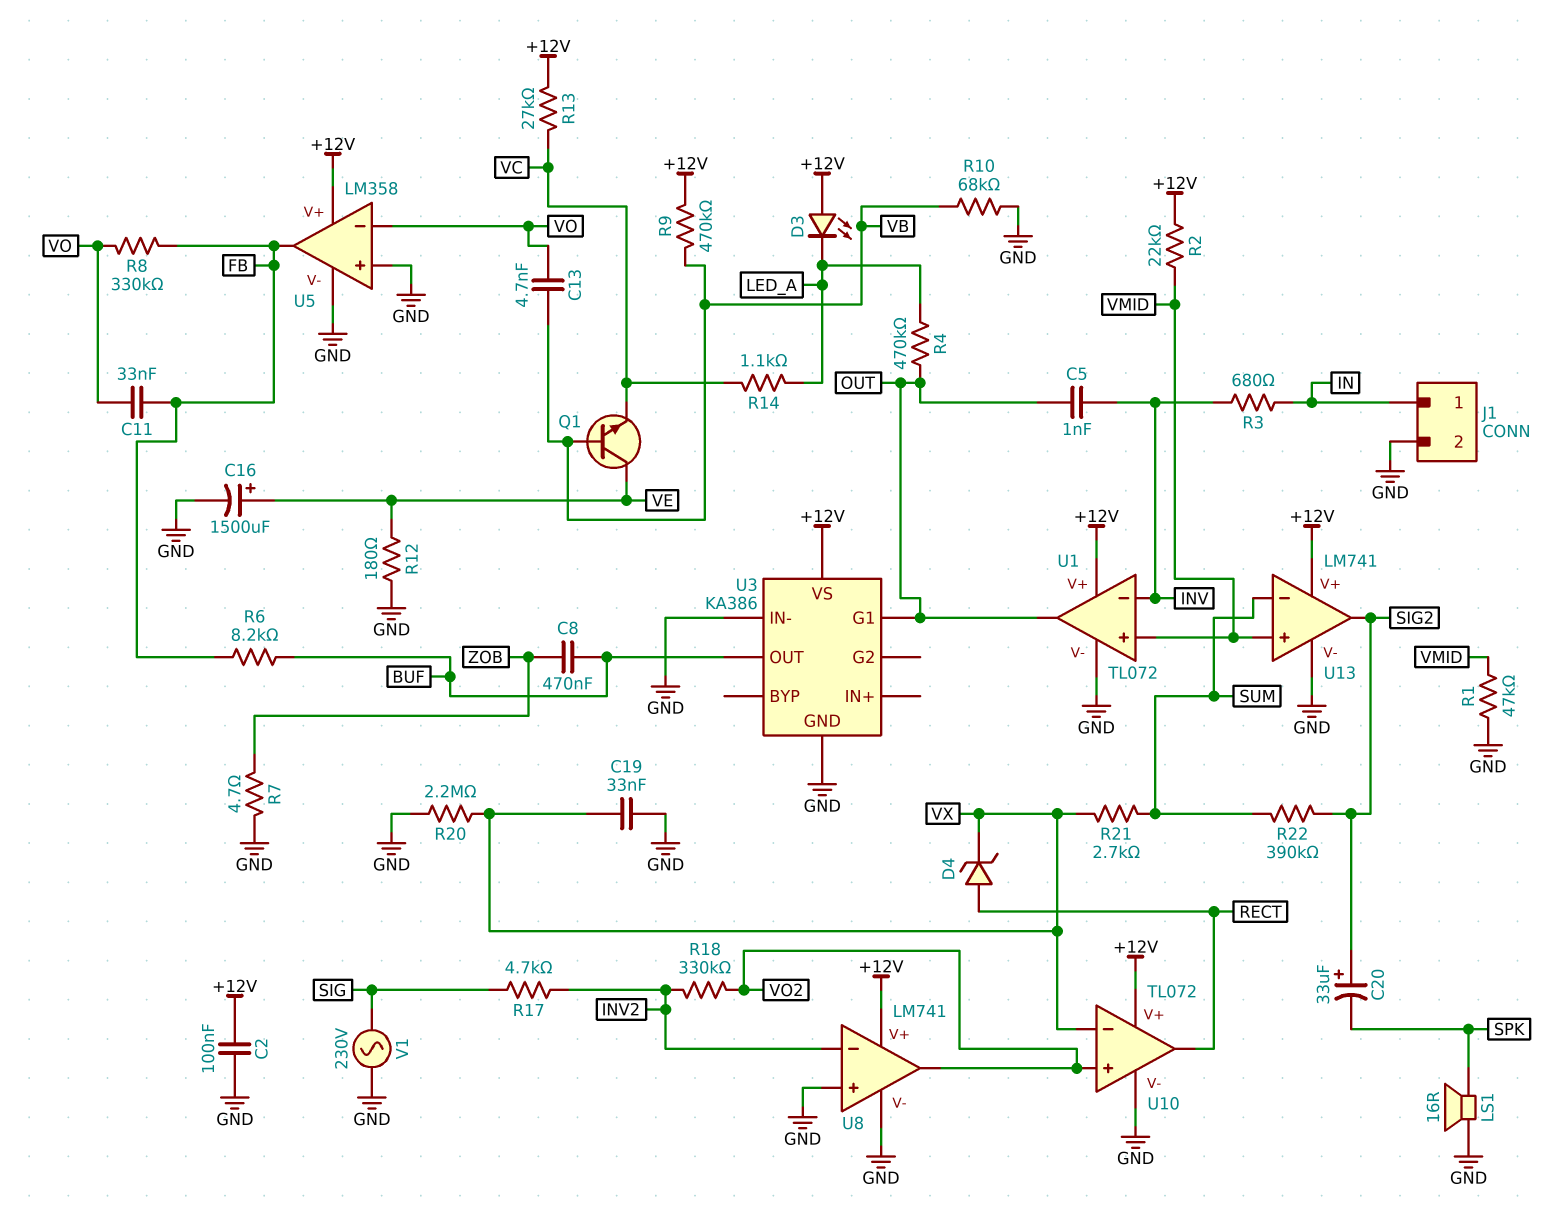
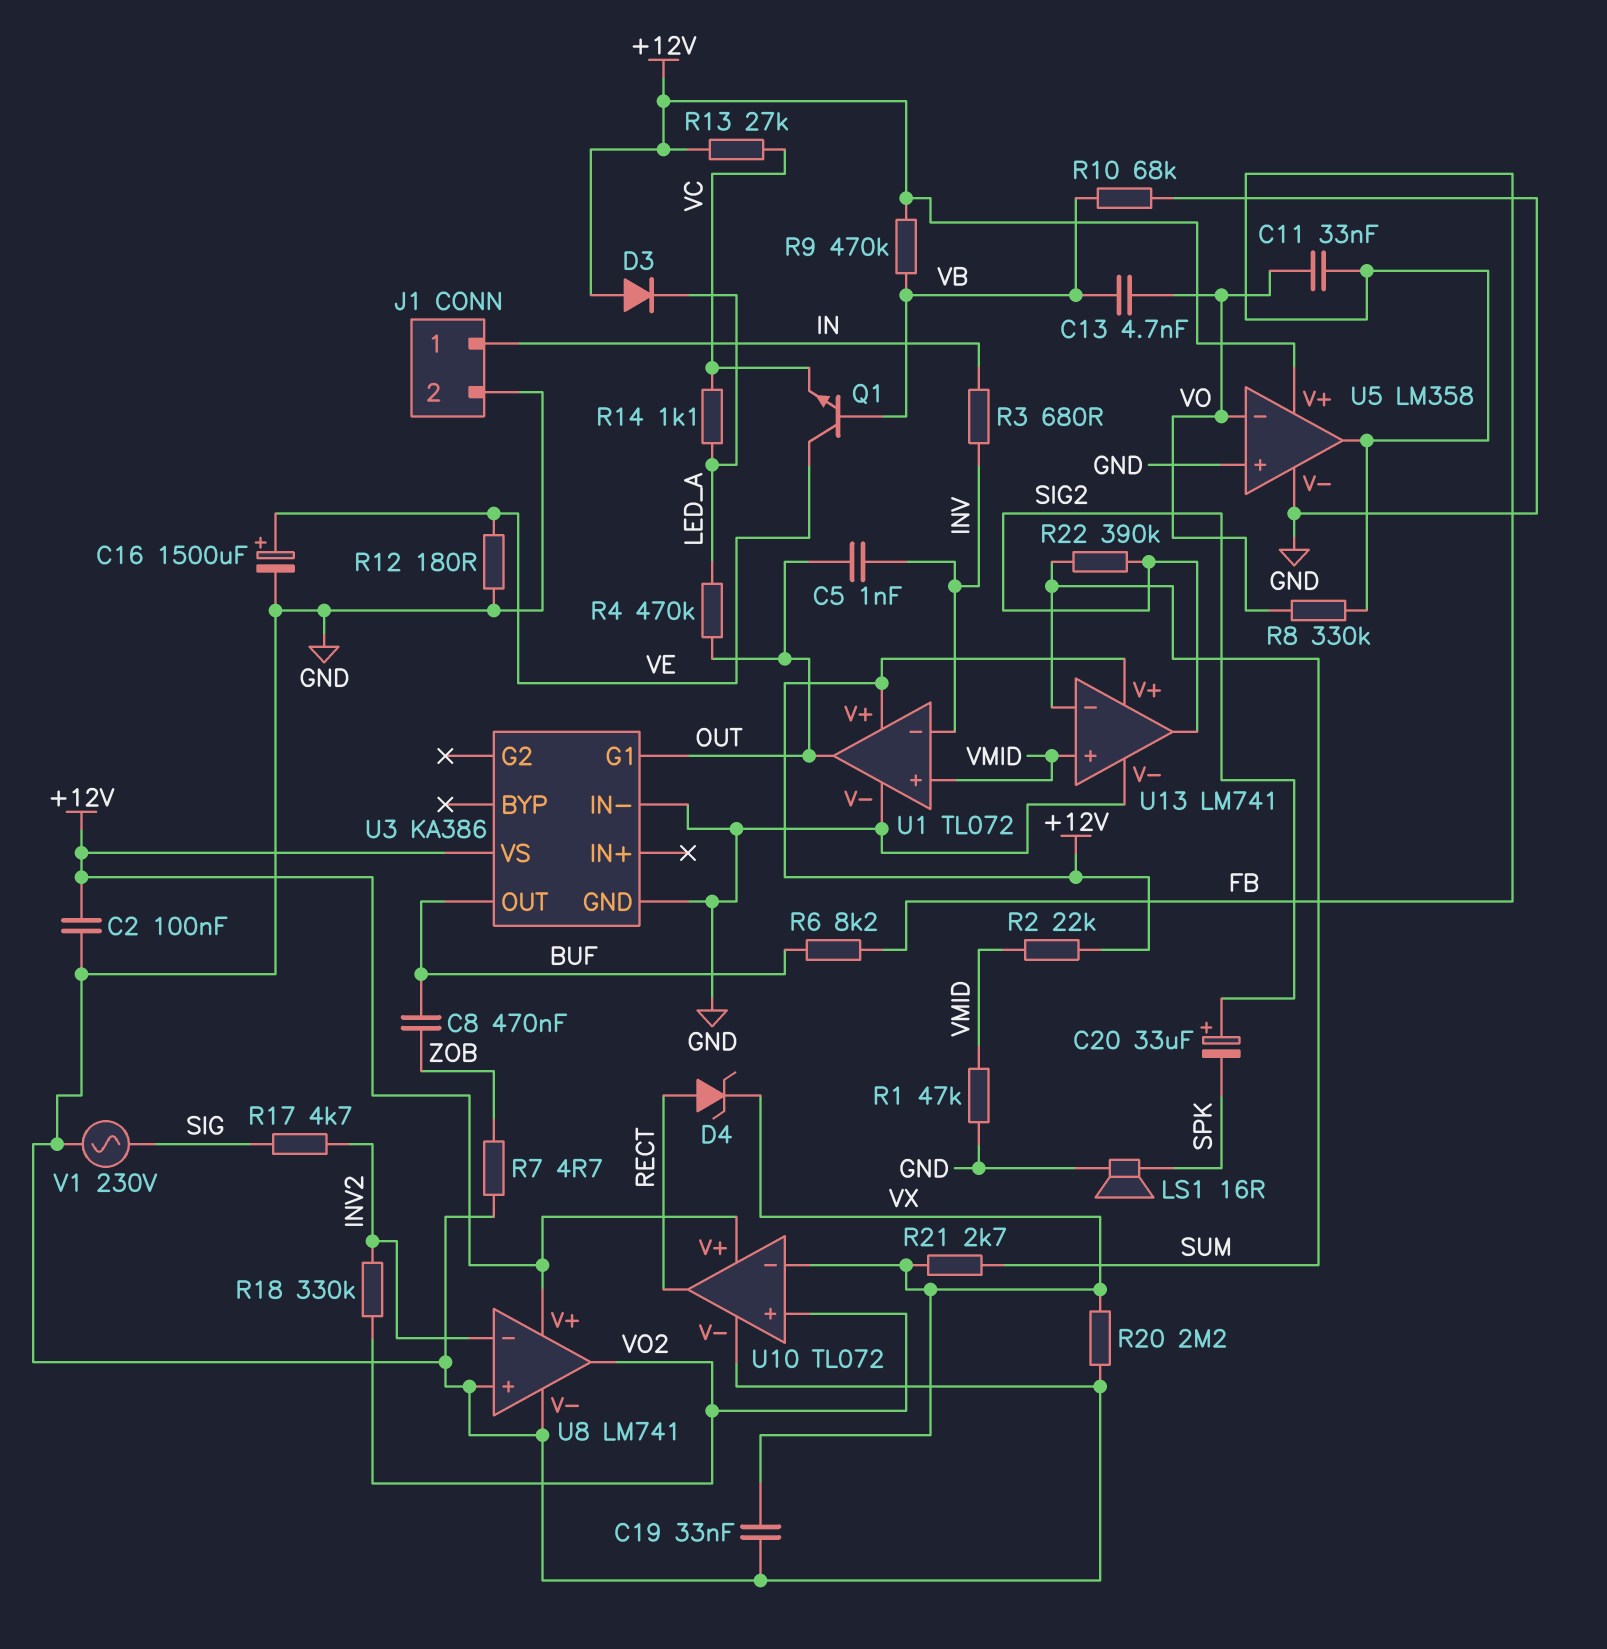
D3: LED (A +12V, K LED_A) -> diode (A +12V, K LED_A)

